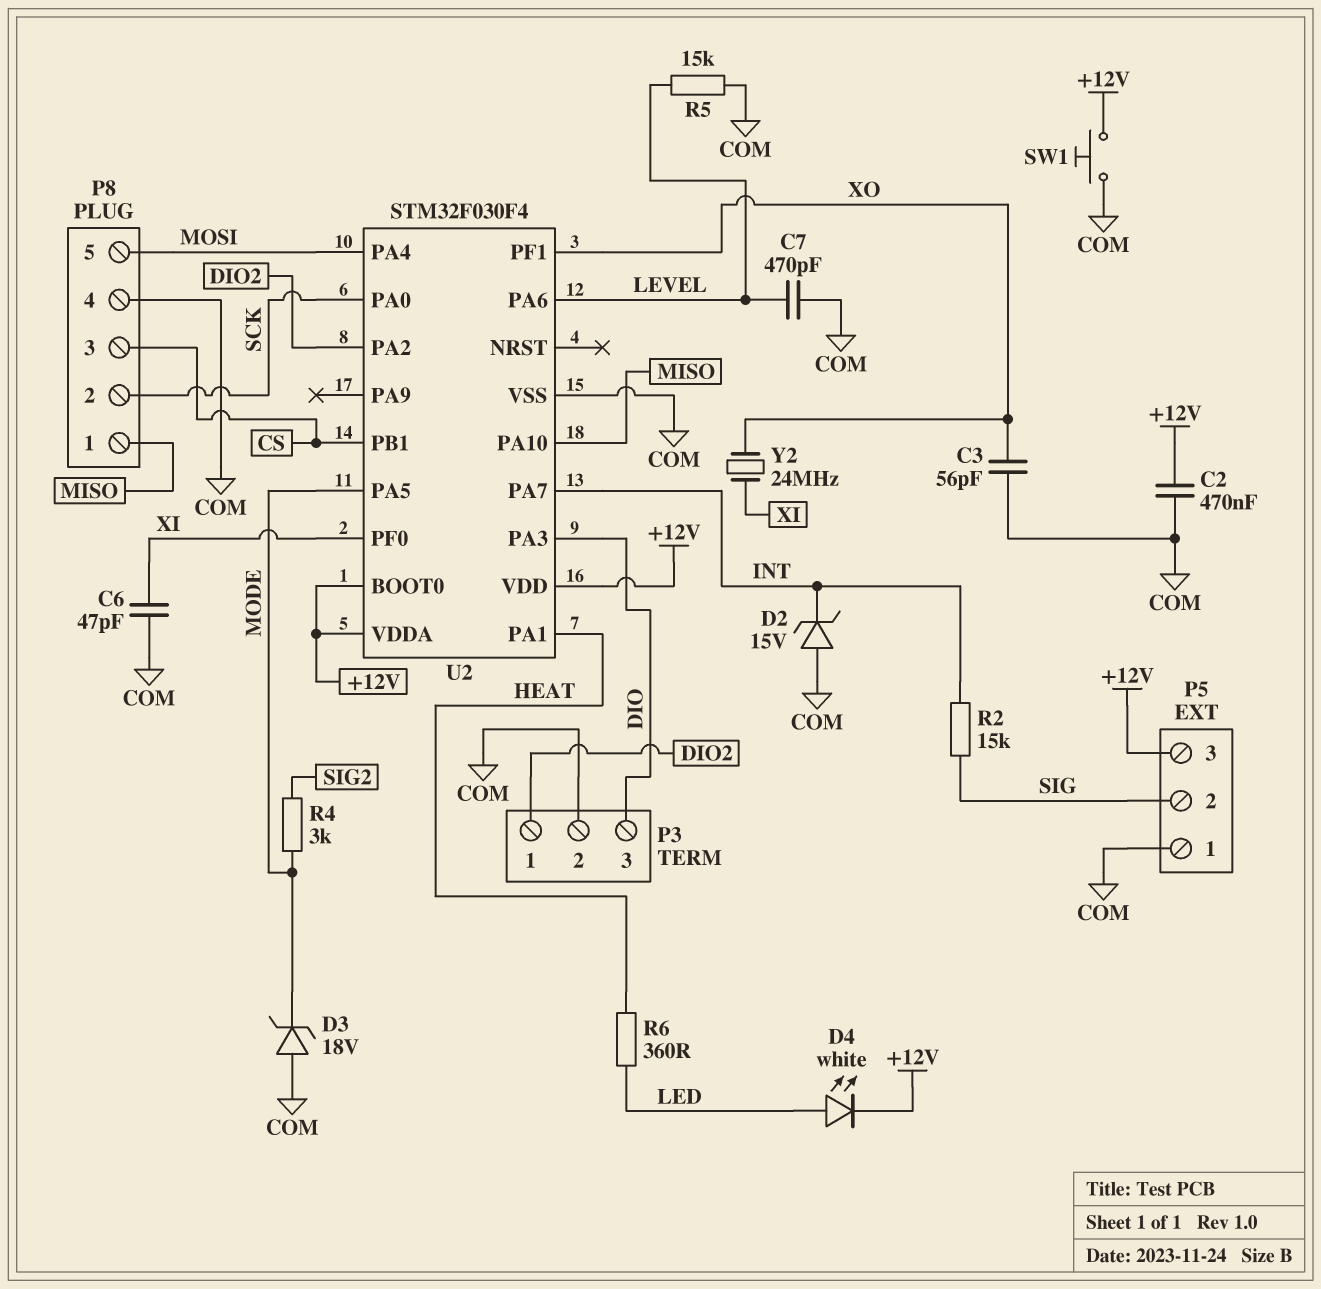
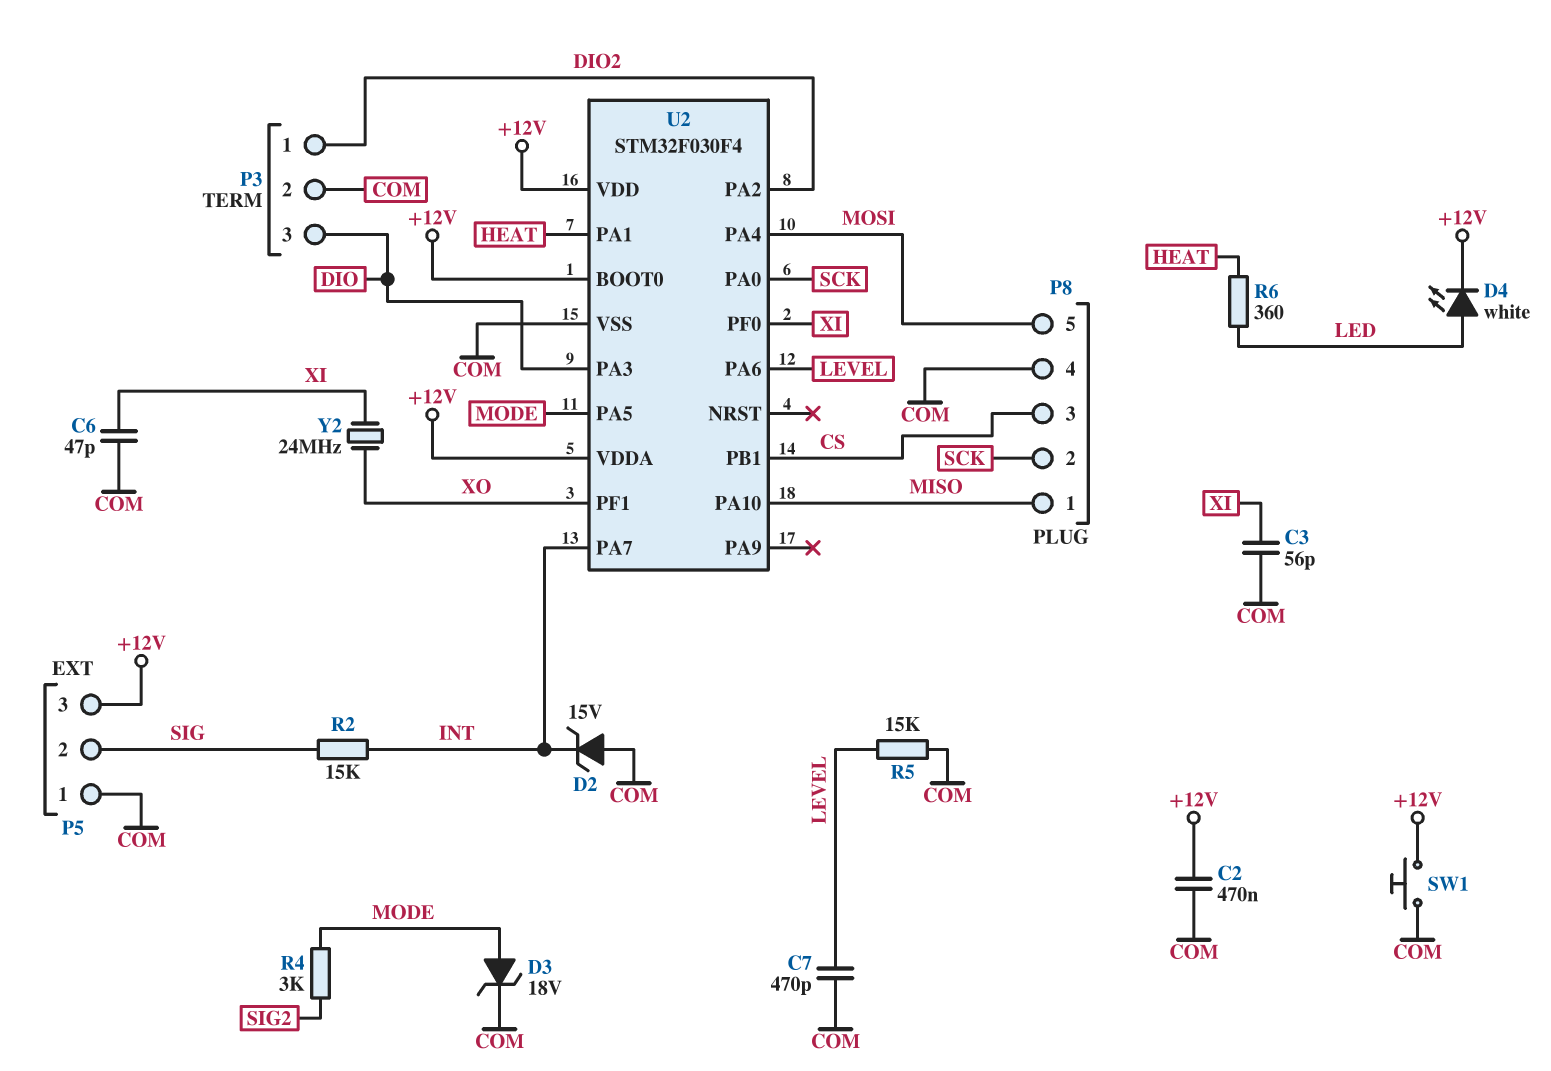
C3: 56pF (COM, XO) -> 56pF (COM, XI)
D3: zener 18V (A COM, K MODE) -> zener 18V (A MODE, K COM)

